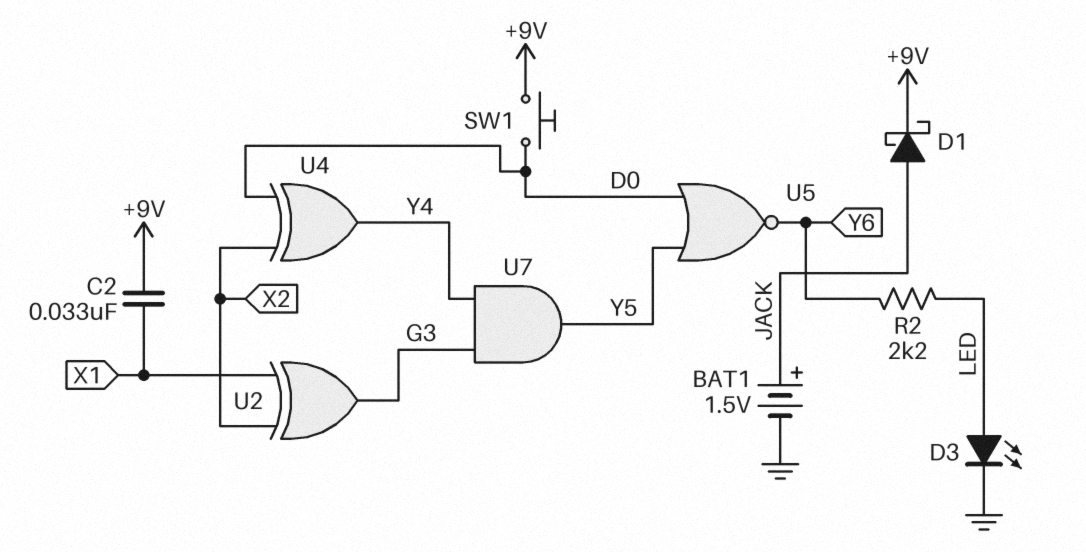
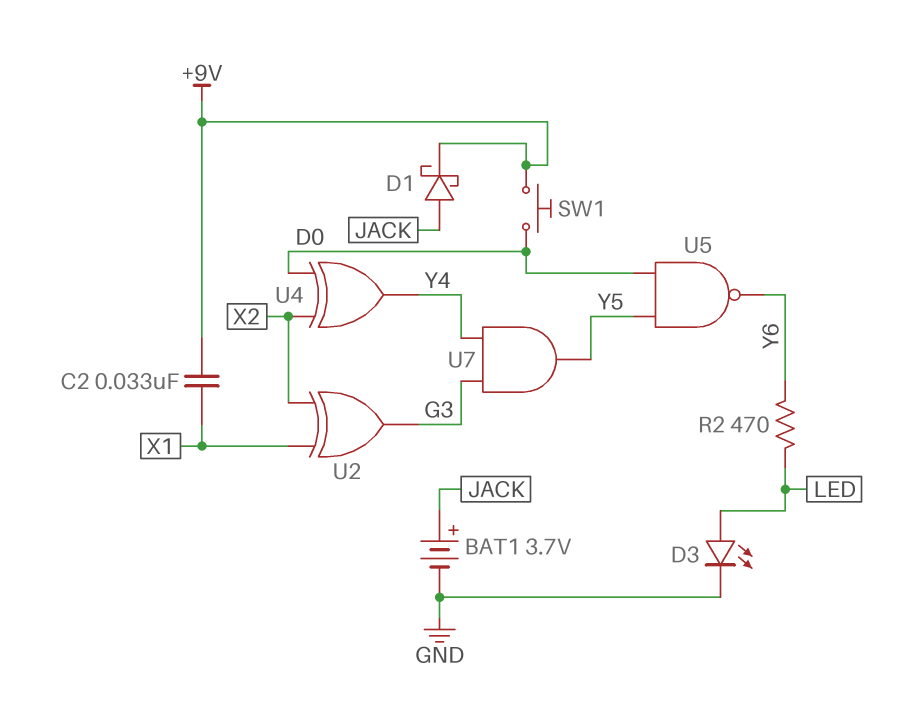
BAT1: 1.5V (plus JACK, minus GND) -> 3.7V (plus JACK, minus GND)
R2: 2.2k (LED, Y6) -> 470 (LED, Y6)
U5: NOR (in D0, in Y5, out Y6) -> NAND (in D0, in Y5, out Y6)

